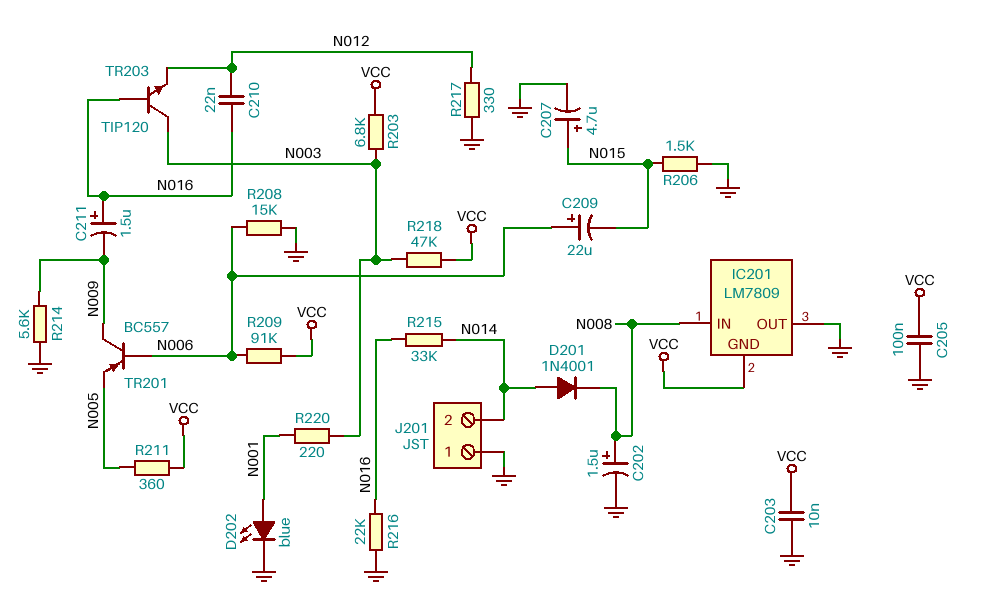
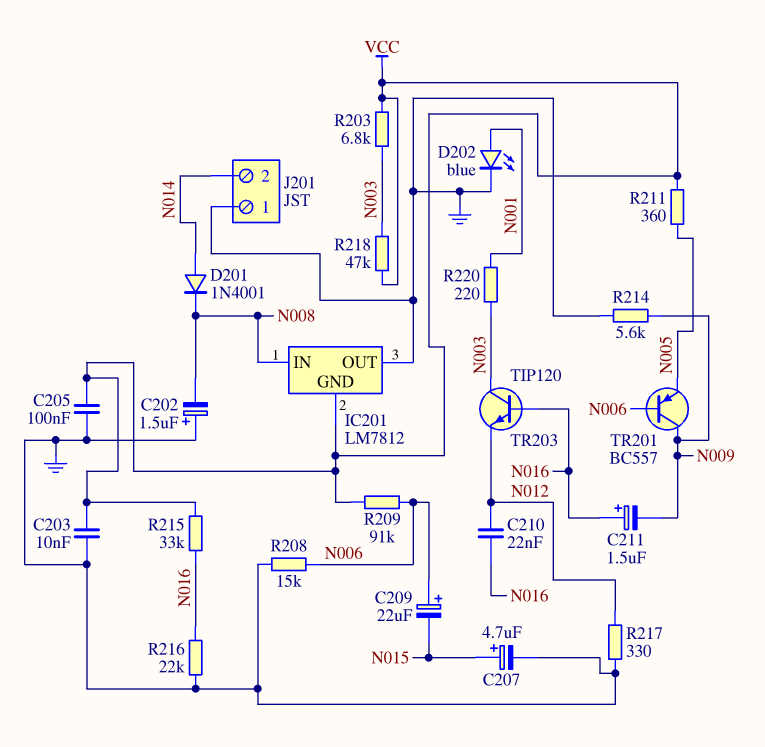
C202: 1.5uF (plus N008, minus GND) -> 1.5uF (plus GND, minus N008)
IC201: LM7809 -> LM7812
R206: 1.5k (GND, N015) -> none
R215: 33k (N014, N016) -> 33k (N016, VCC)

